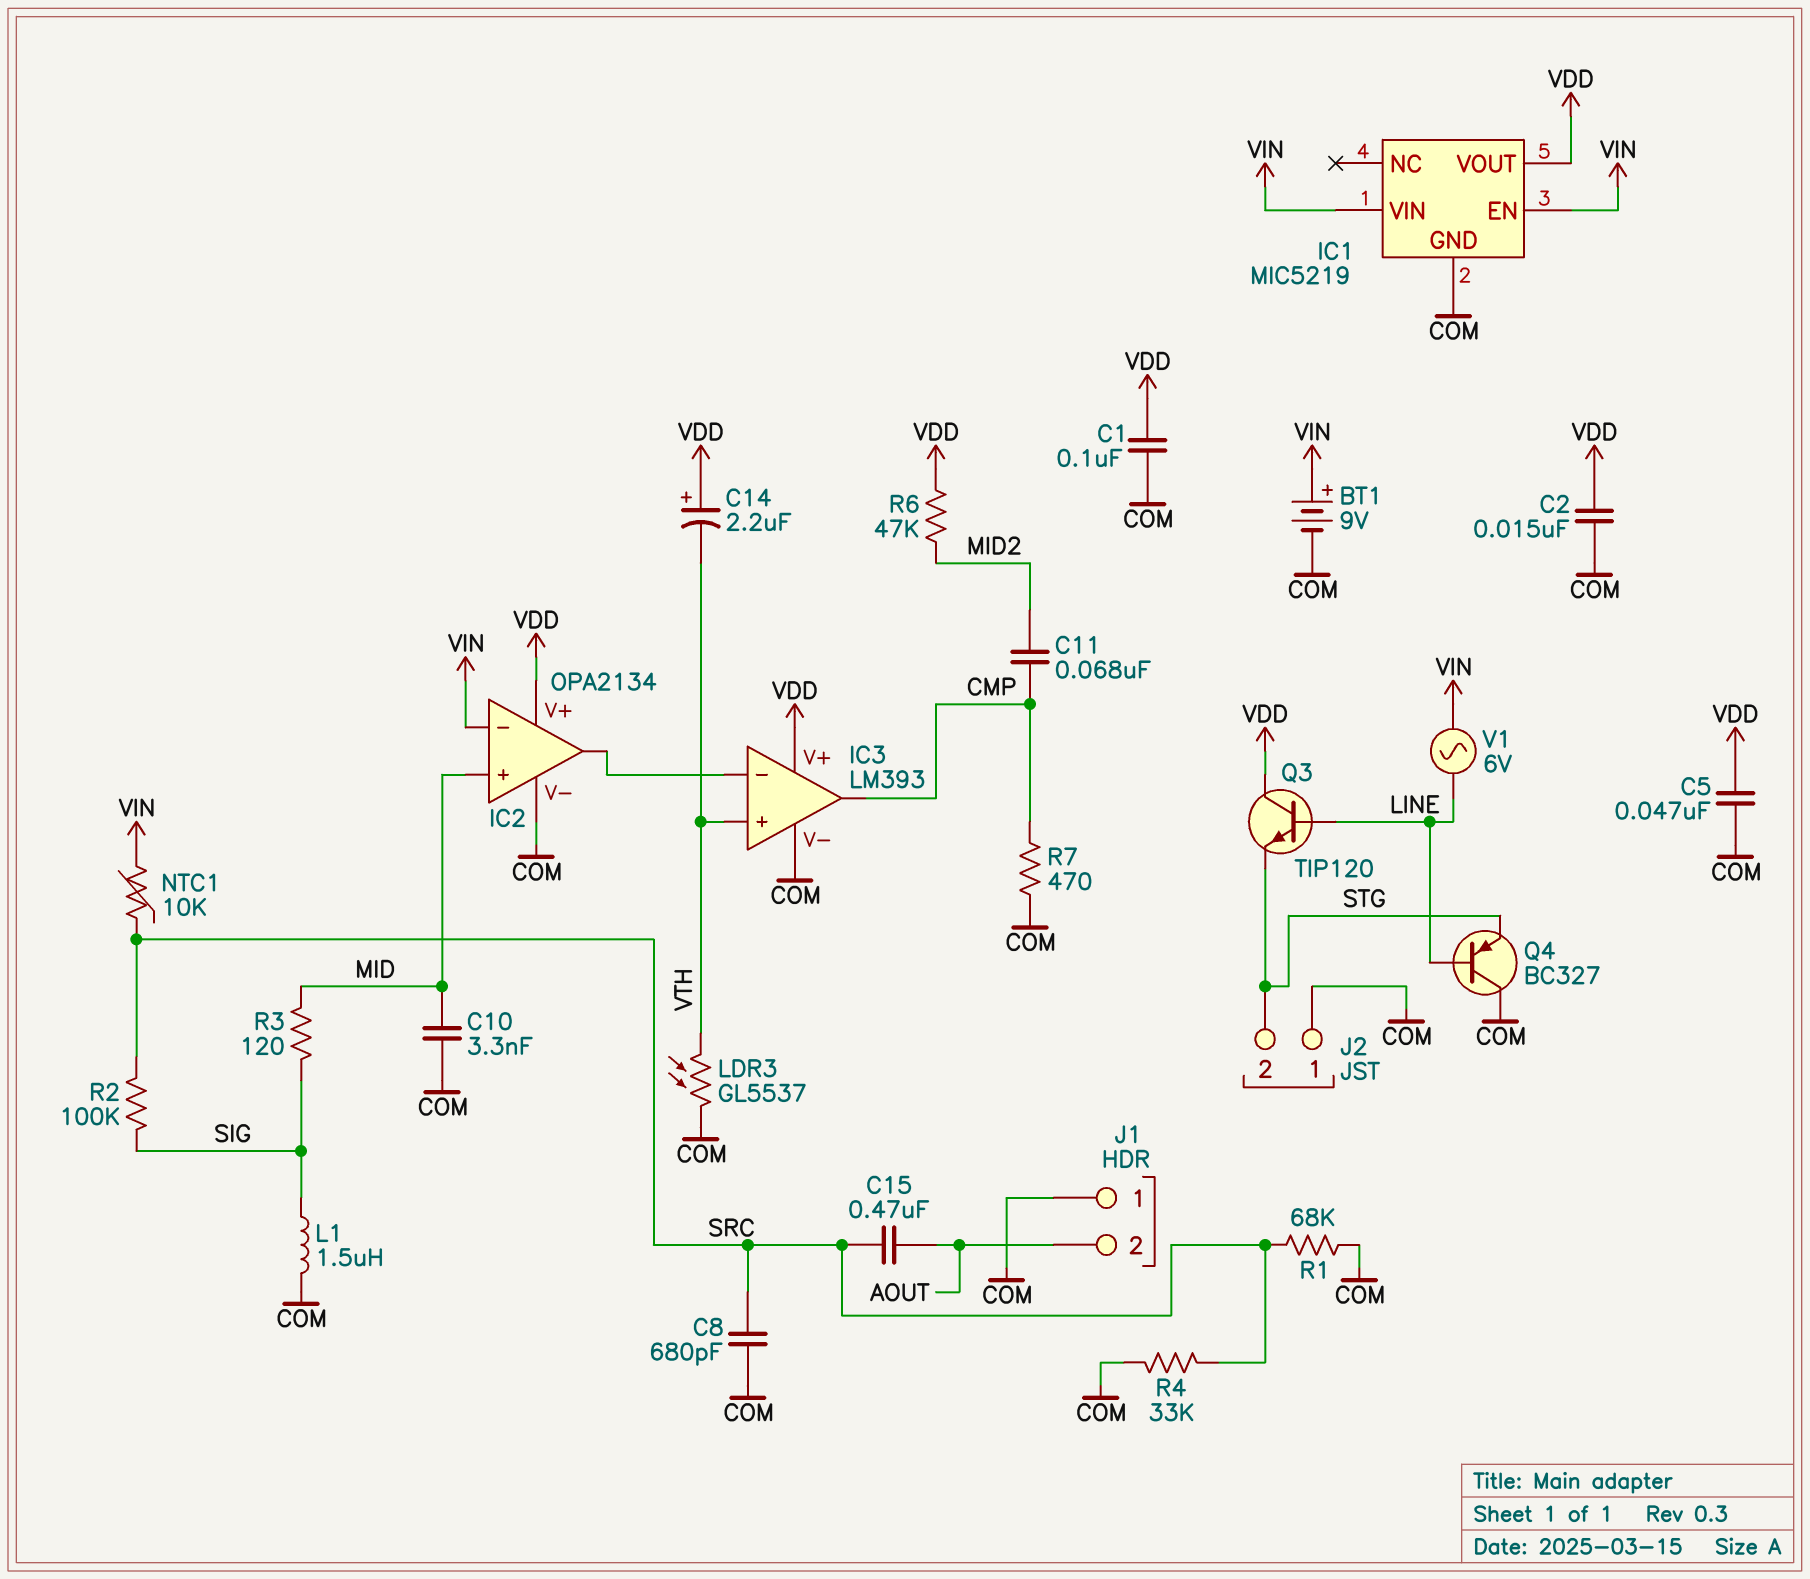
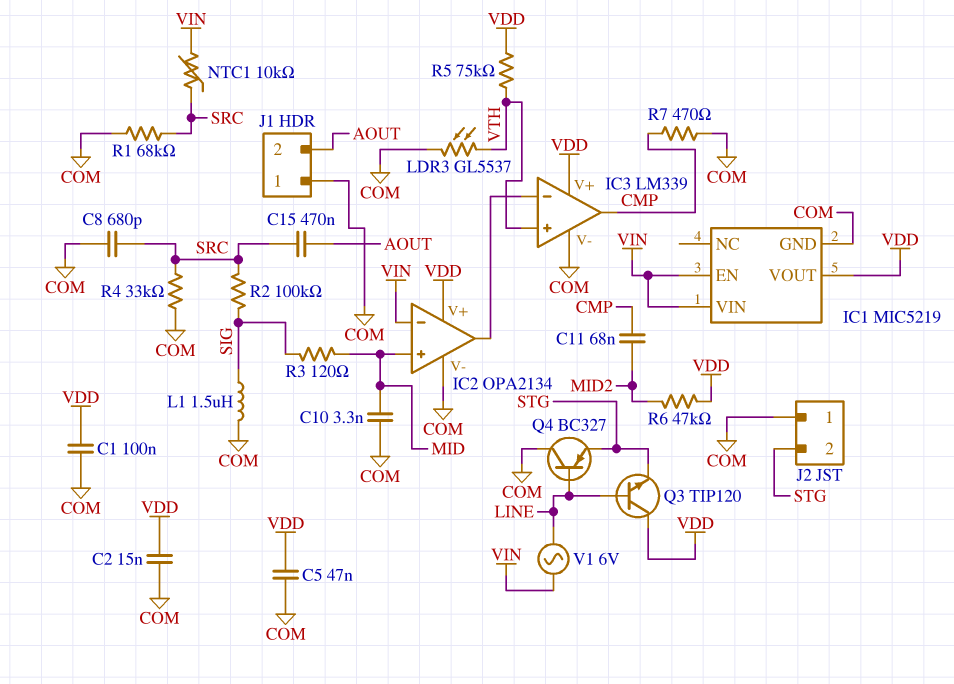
BT1: 9V (plus VIN, minus COM) -> none
C14: 2.2uF (plus VDD, minus VTH) -> none
IC3: LM393 -> LM339
R5: none -> 75k (VDD, VTH)

